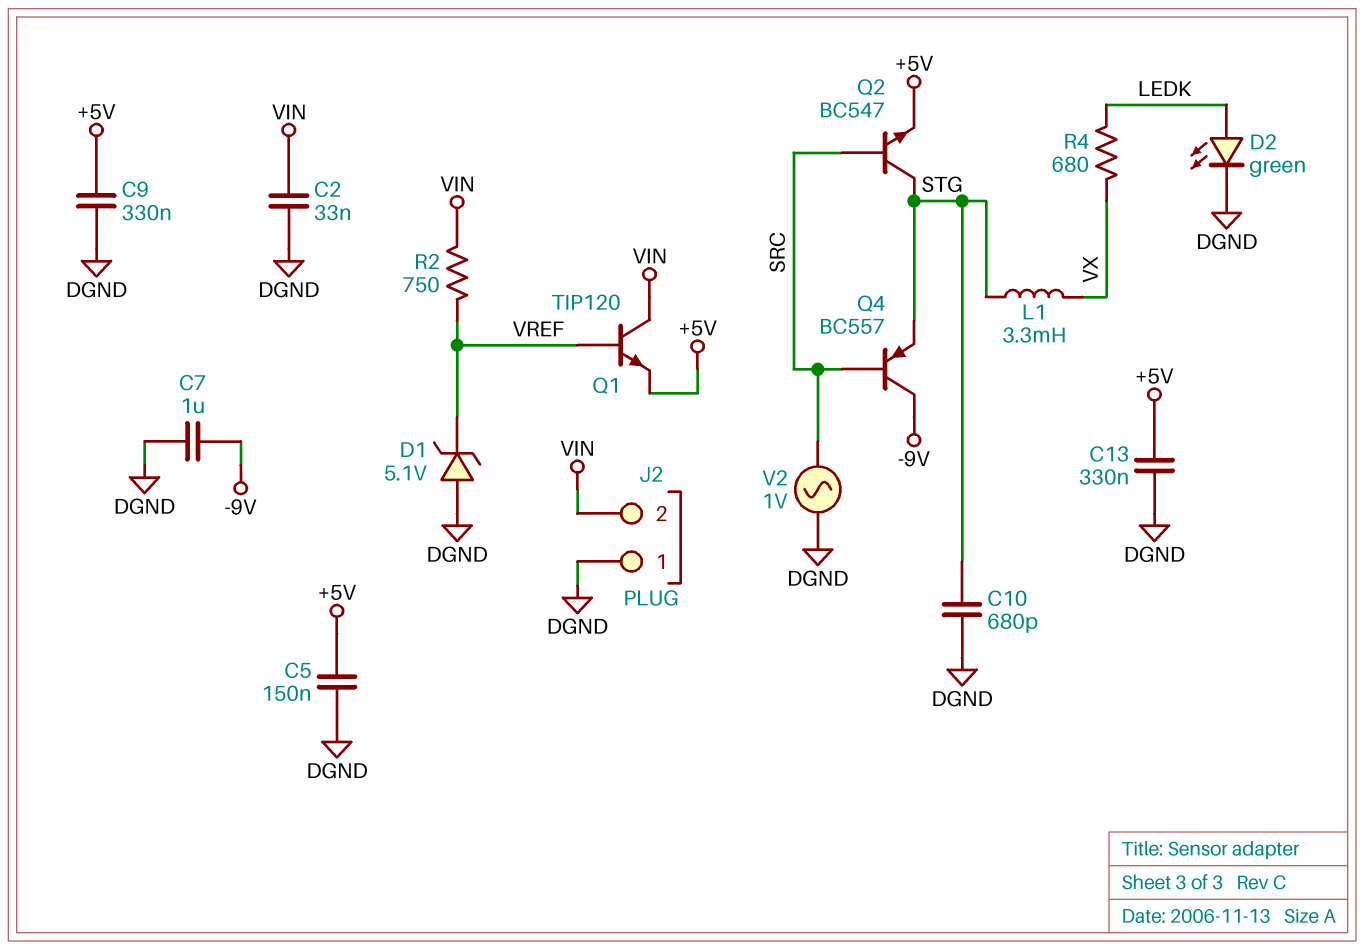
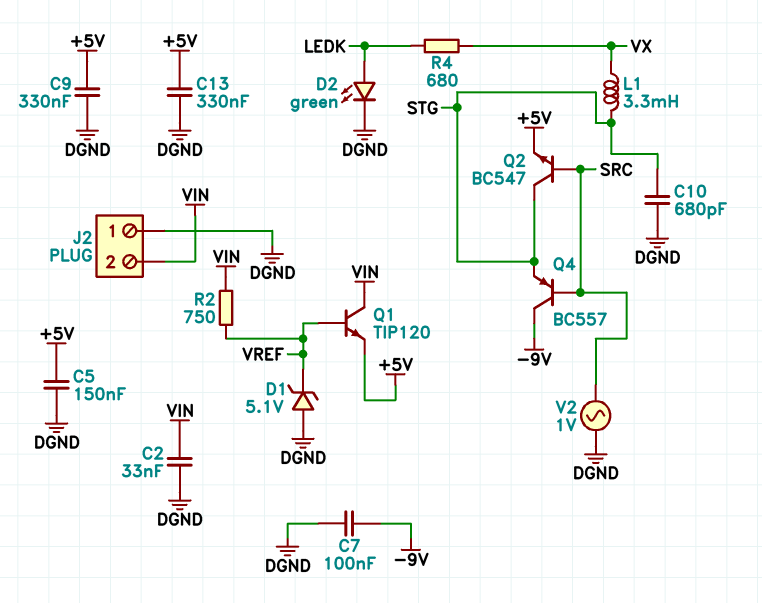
C7: 1uF (-9V, DGND) -> 100nF (-9V, DGND)

